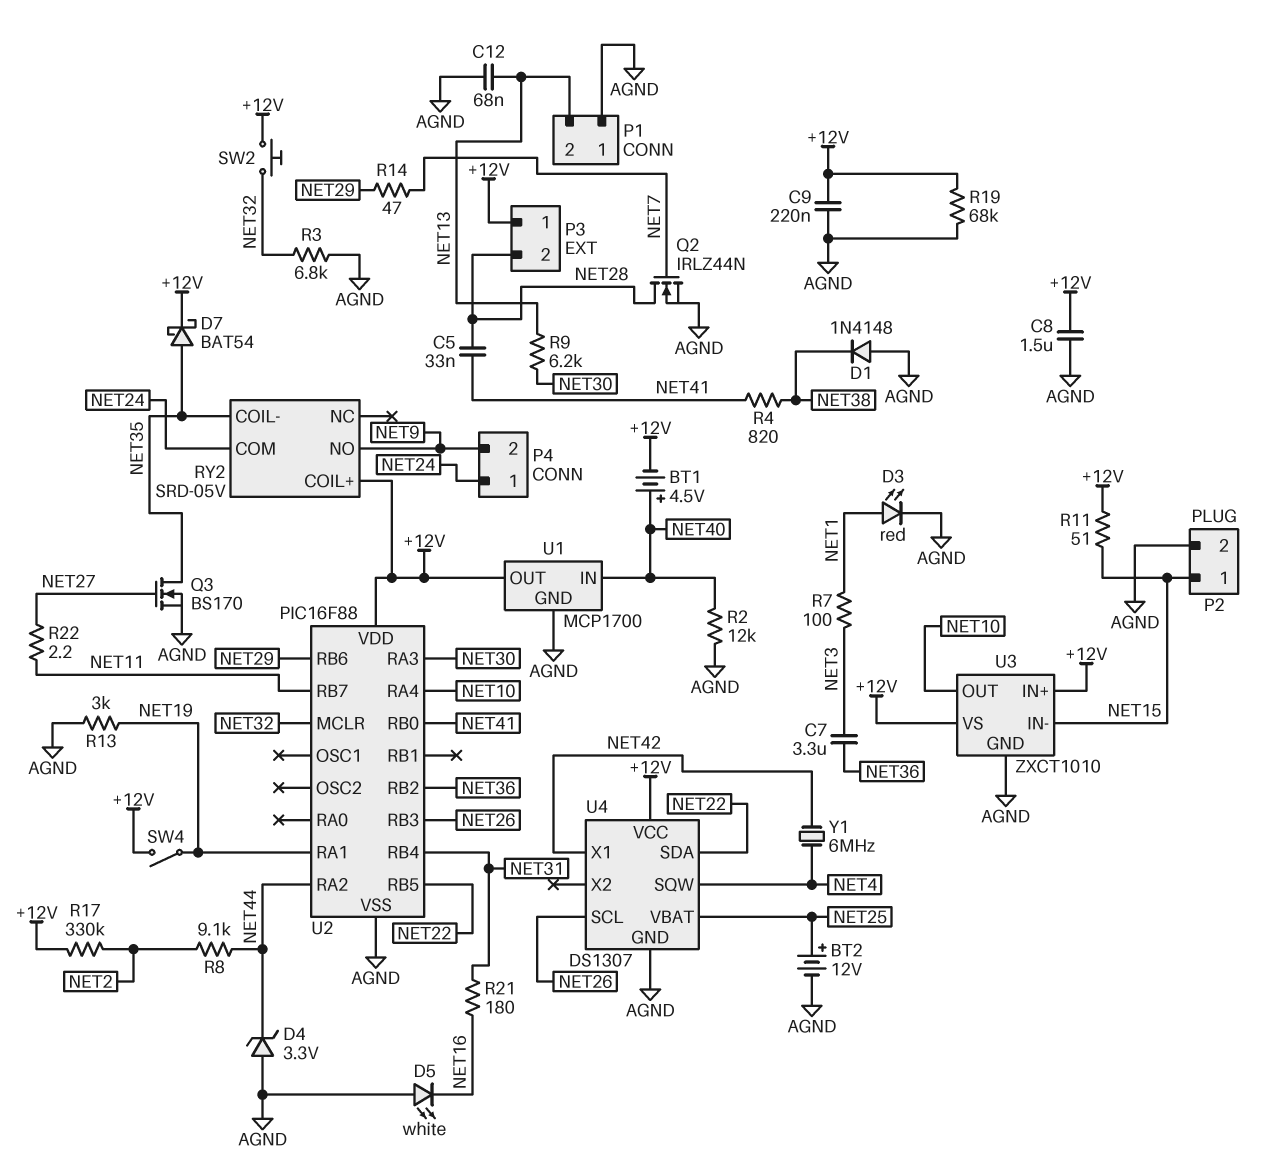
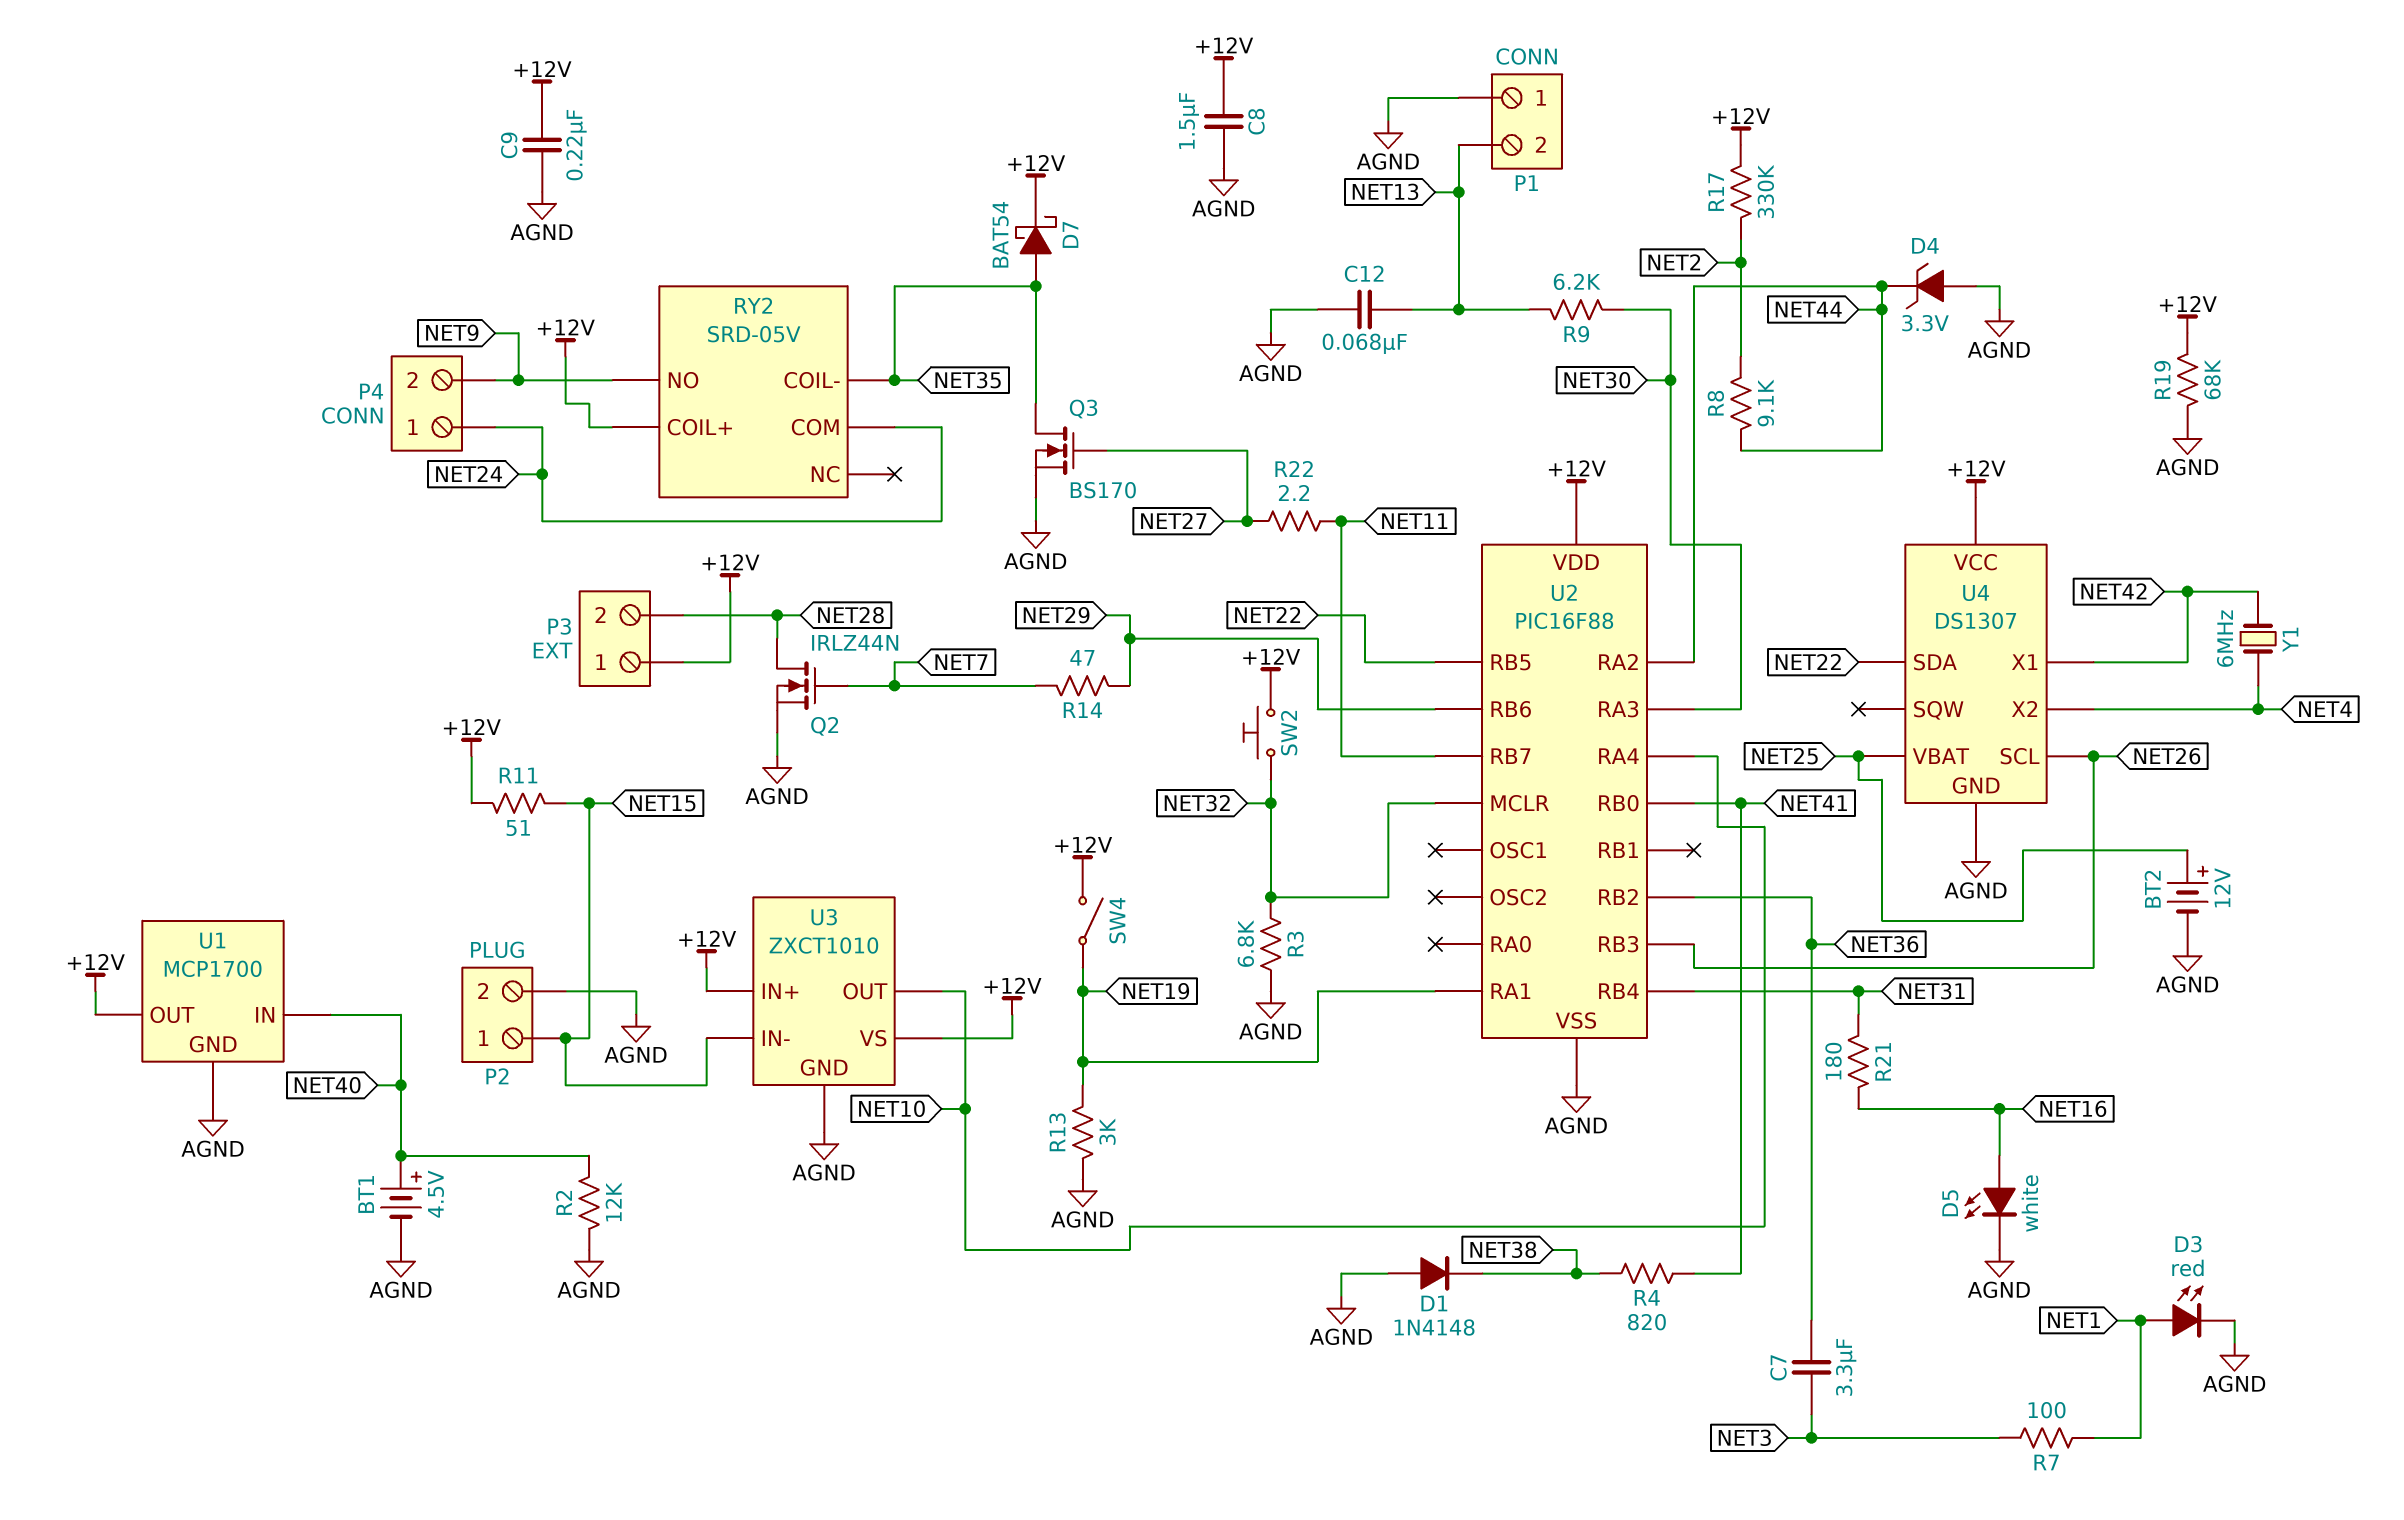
BT1: 4.5V (plus NET40, minus +12V) -> 4.5V (plus NET40, minus AGND)
C5: 33nF (NET28, NET41) -> none
D5: LED white (A AGND, K NET16) -> LED white (A NET16, K AGND)
U4 pin SQW: NET4 -> none
U4 pin X2: none -> NET4

